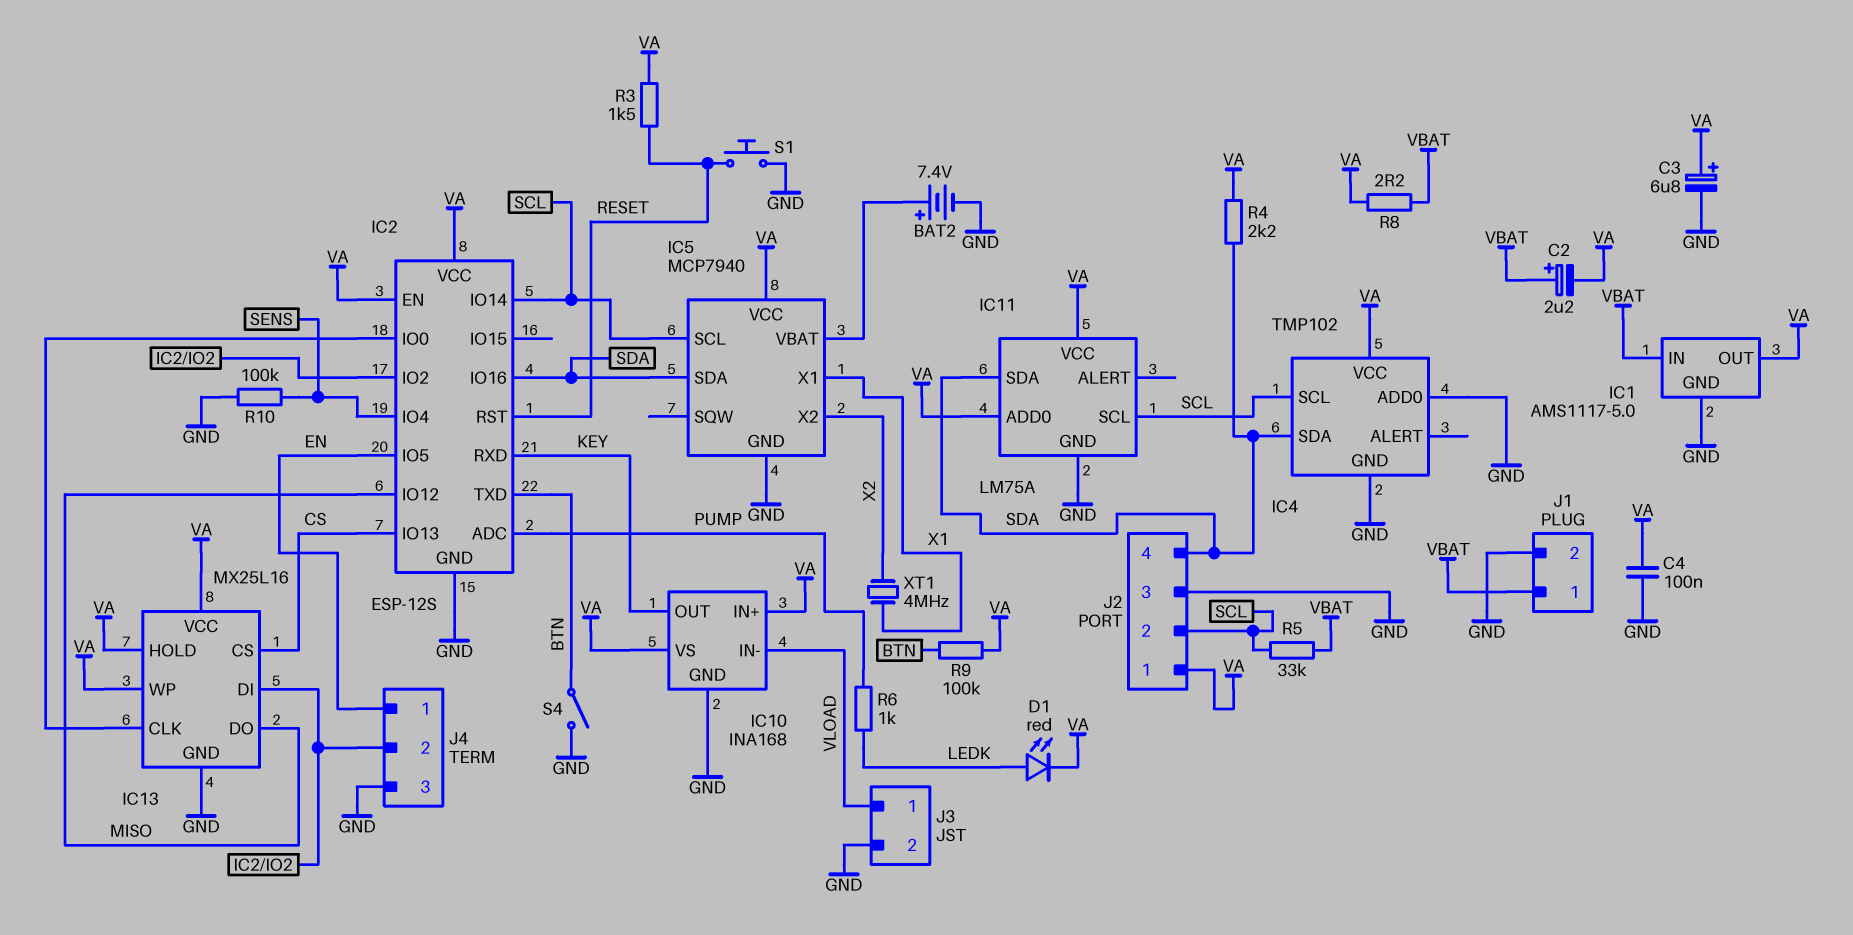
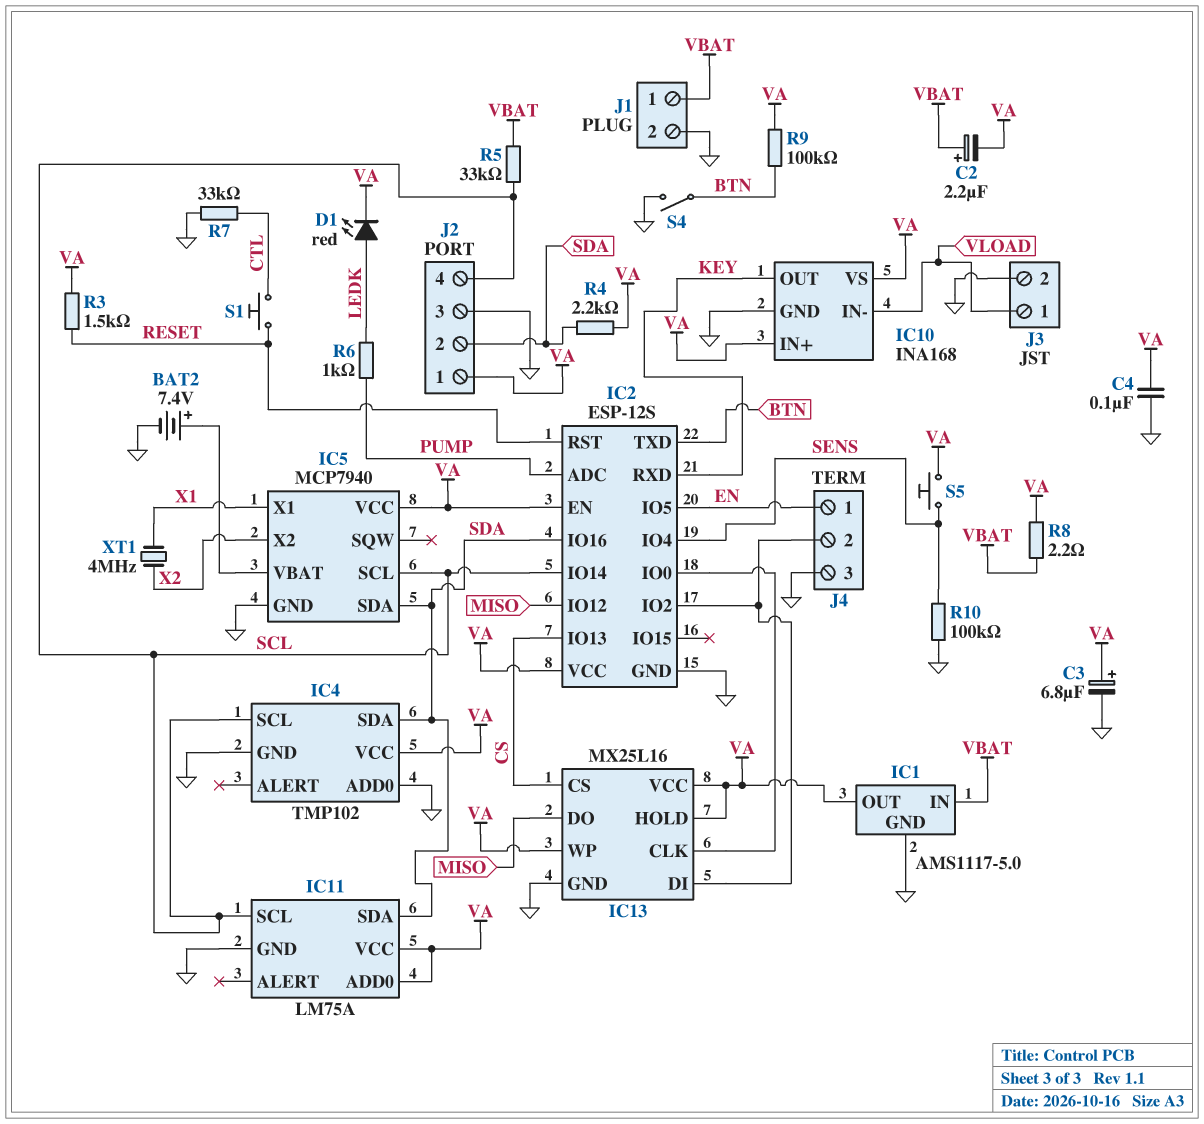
J2 pin 2: SCL -> SDA
J2 pin 4: SDA -> SCL
R7: none -> 33k (CTL, GND)
S1: button (GND, RESET) -> button (CTL, RESET)
S5: none -> button (SENS, VA)

